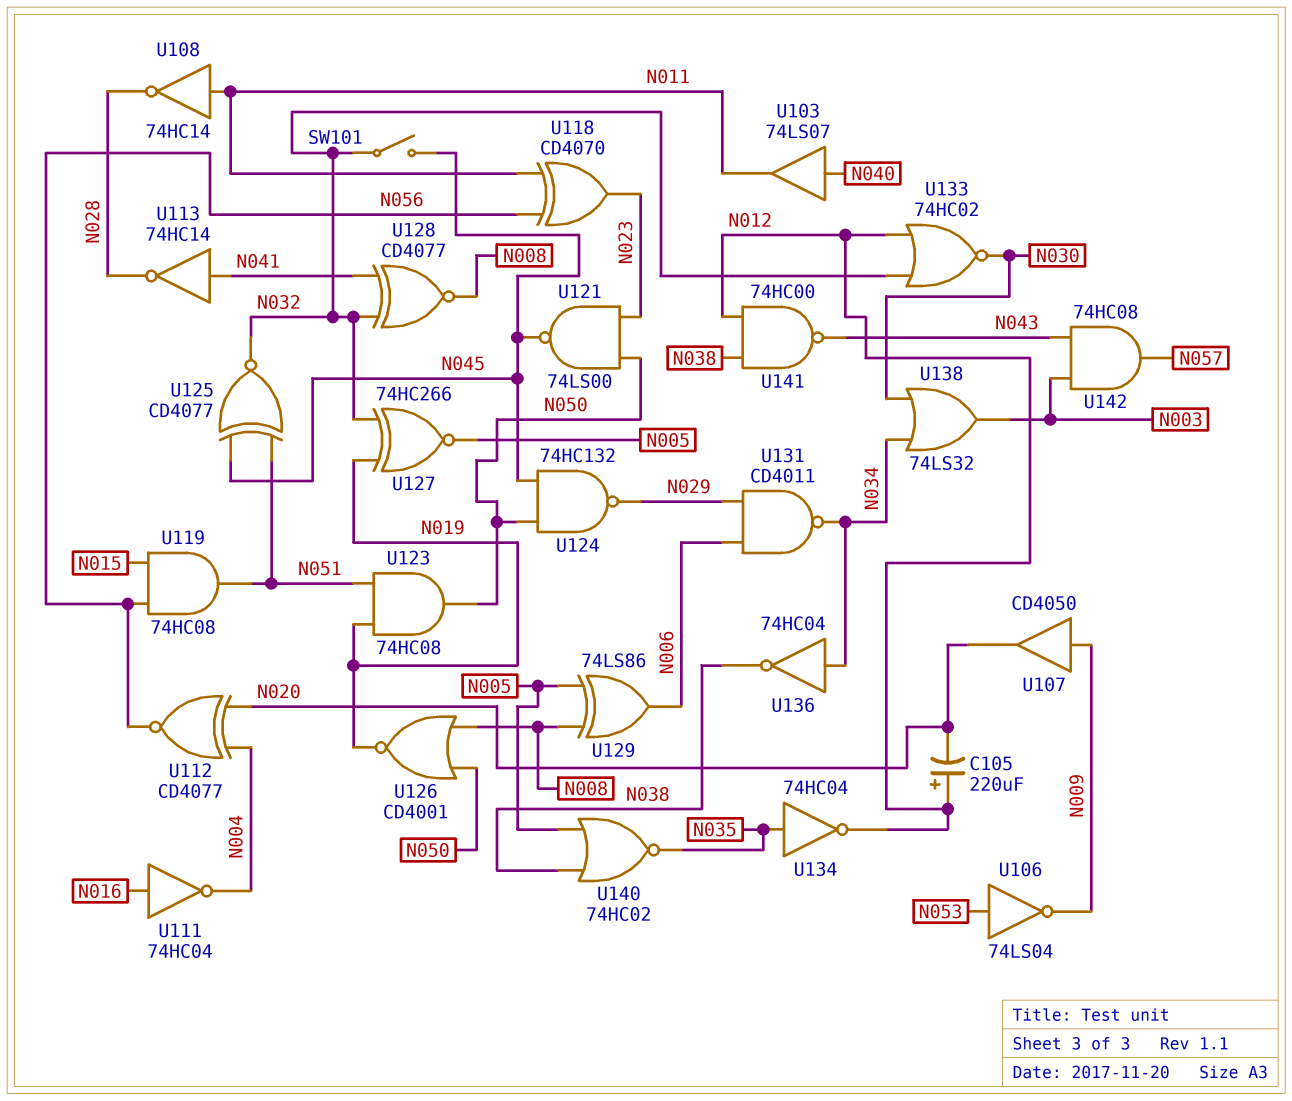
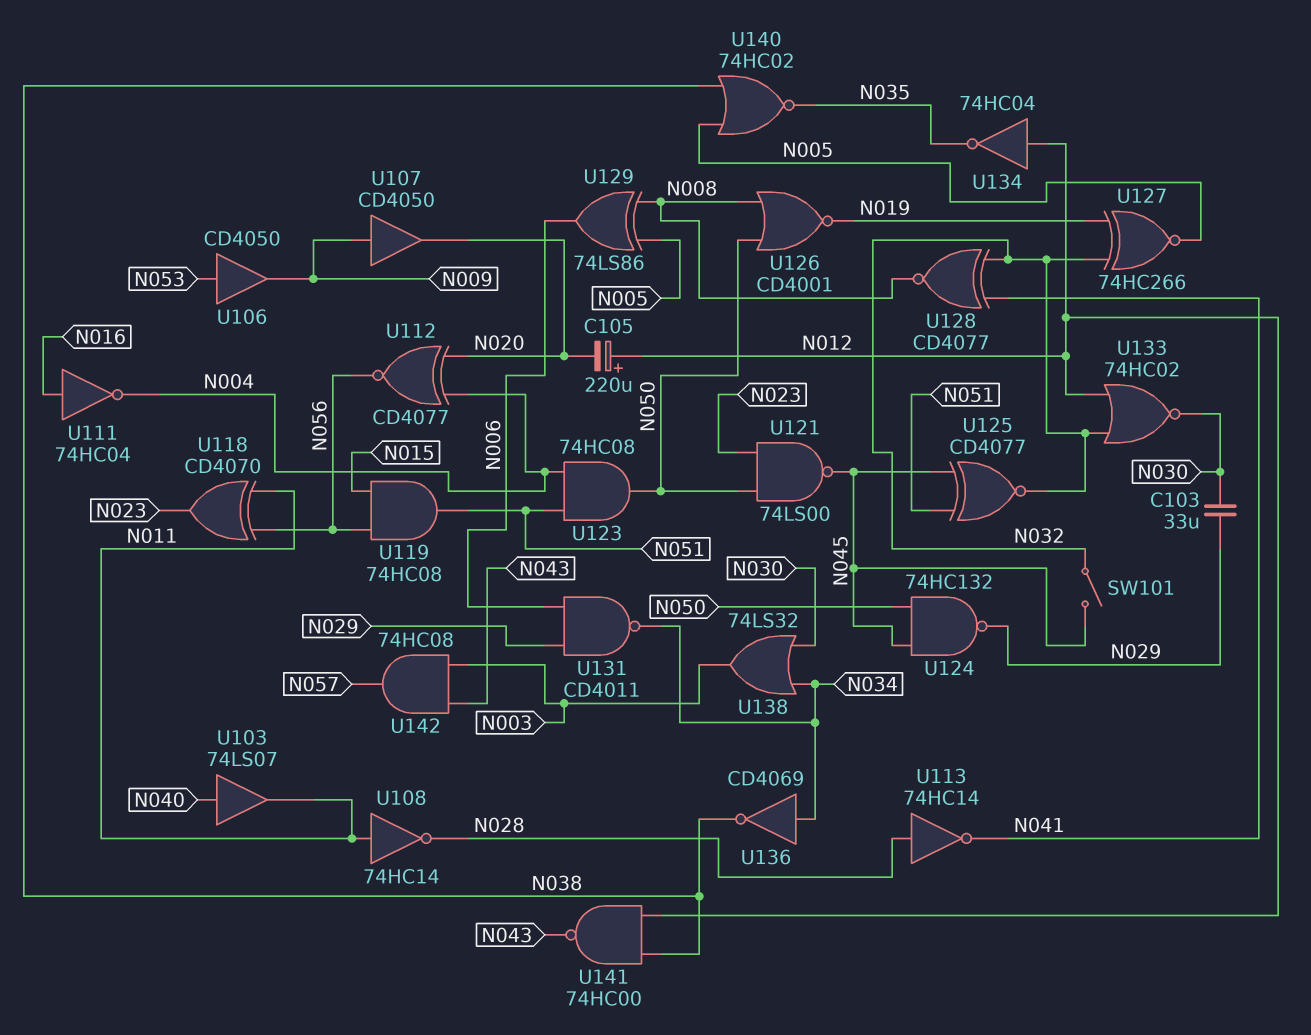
C103: none -> 33uF (N029, N030)
U106: NOT 74LS04 (in N053, out N009) -> buffer CD4050 (in N053, out N009)
U113: NOT 74HC14 (in N041, out N028) -> NOT 74HC14 (in N028, out N041)
U123: AND 74HC08 (in N019, in N051, out N050) -> AND 74HC08 (in N004, in N051, out N050)
U134: NOT 74HC04 (in N035, out N012) -> NOT 74HC04 (in N012, out N035)
U136: NOT 74HC04 (in N034, out N038) -> NOT CD4069 (in N034, out N038)

